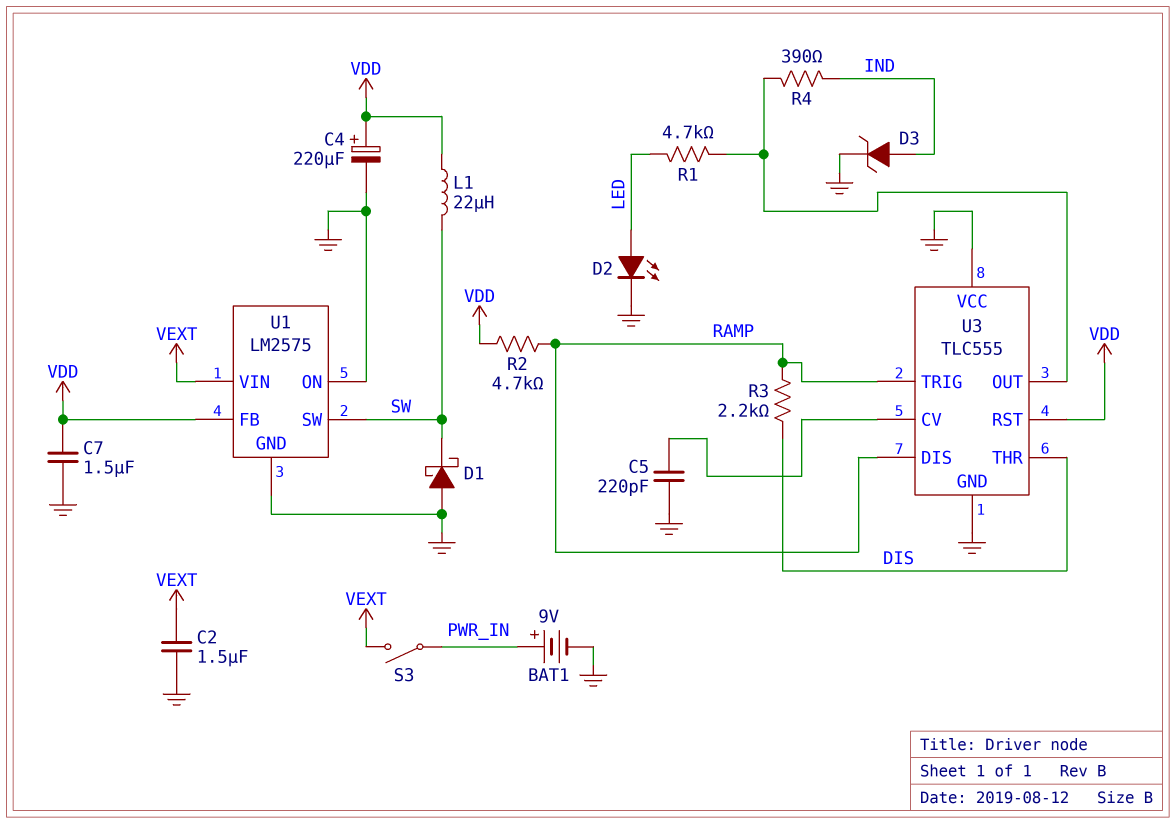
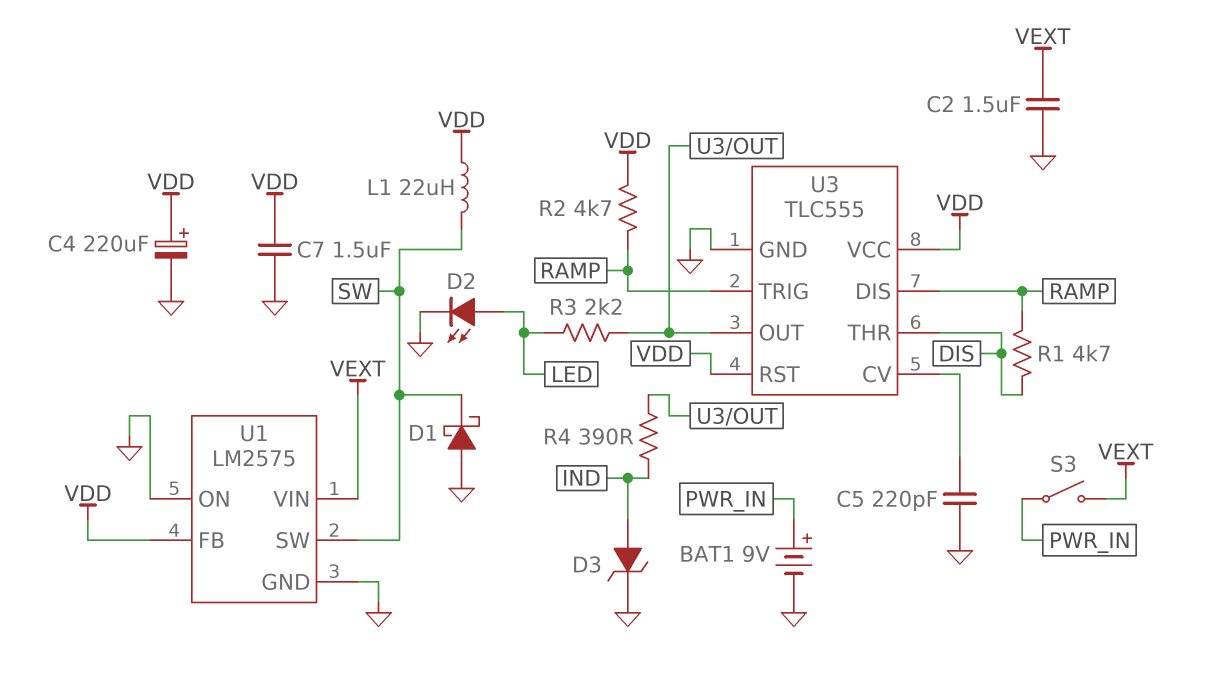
R1: 4.7k (LED, U3/OUT) -> 4.7k (DIS, RAMP)
R3: 2.2k (DIS, RAMP) -> 2.2k (LED, U3/OUT)
U3 pin VCC: GND -> VDD

